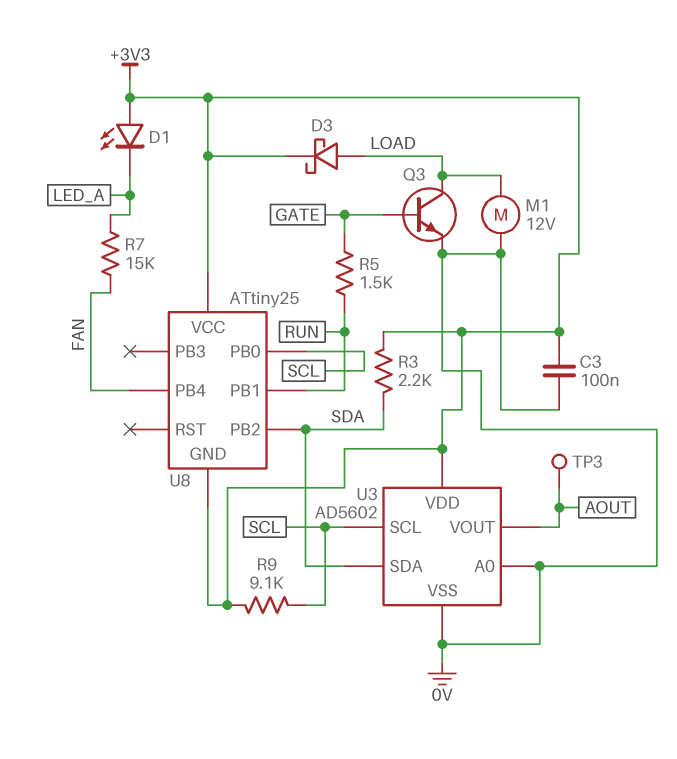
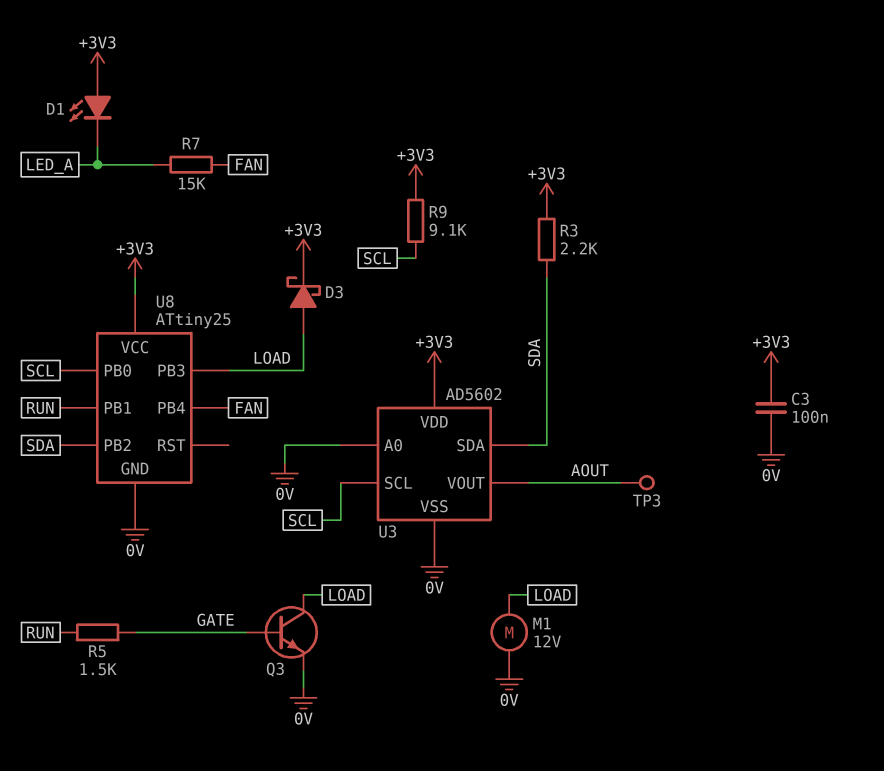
U8 pin GND: +3V3 -> 0V
U8 pin PB3: none -> LOAD

